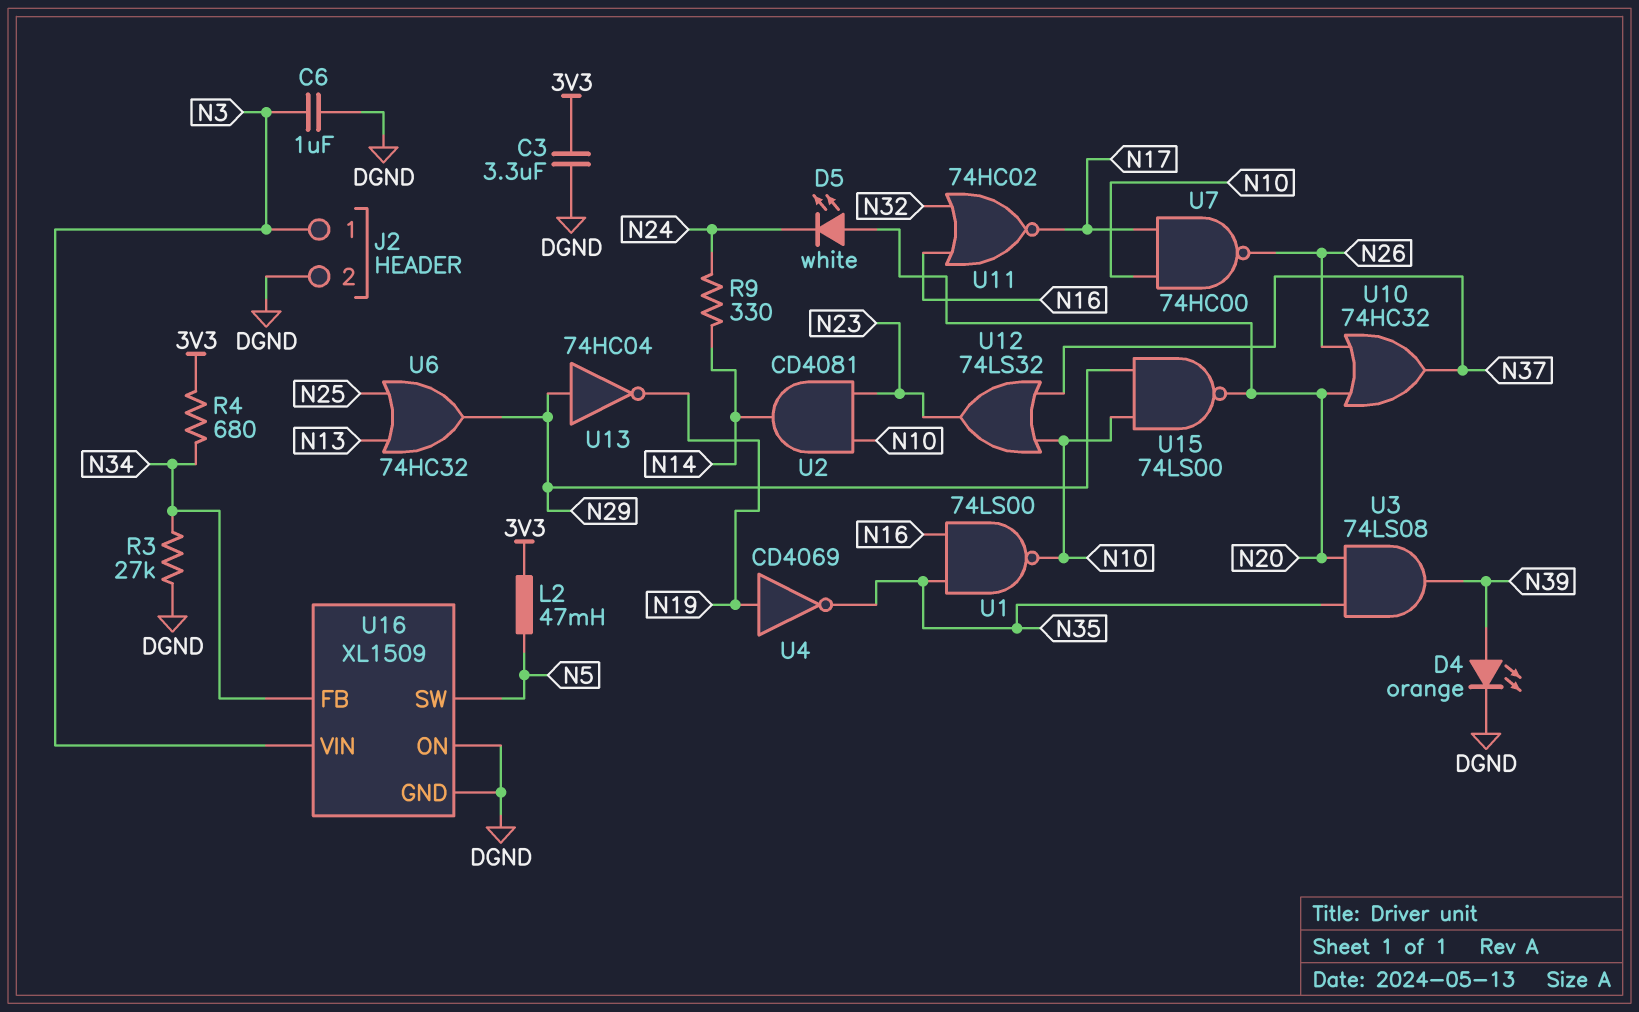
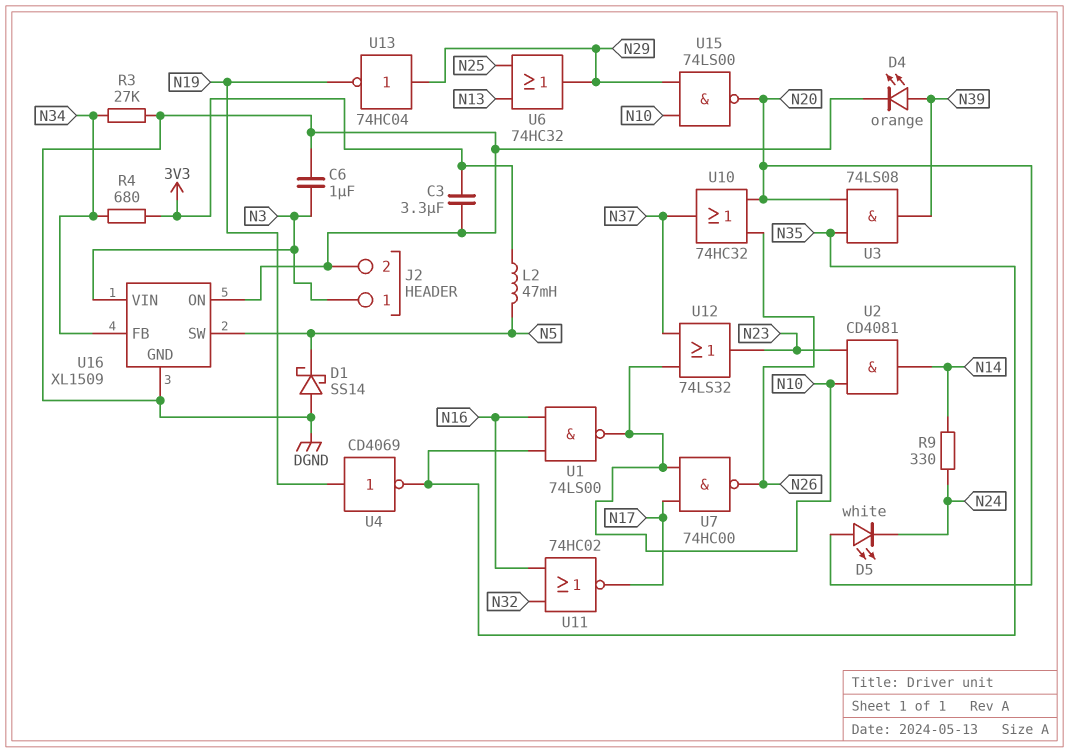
D1: none -> schottky SS14 (A DGND, K N5)

